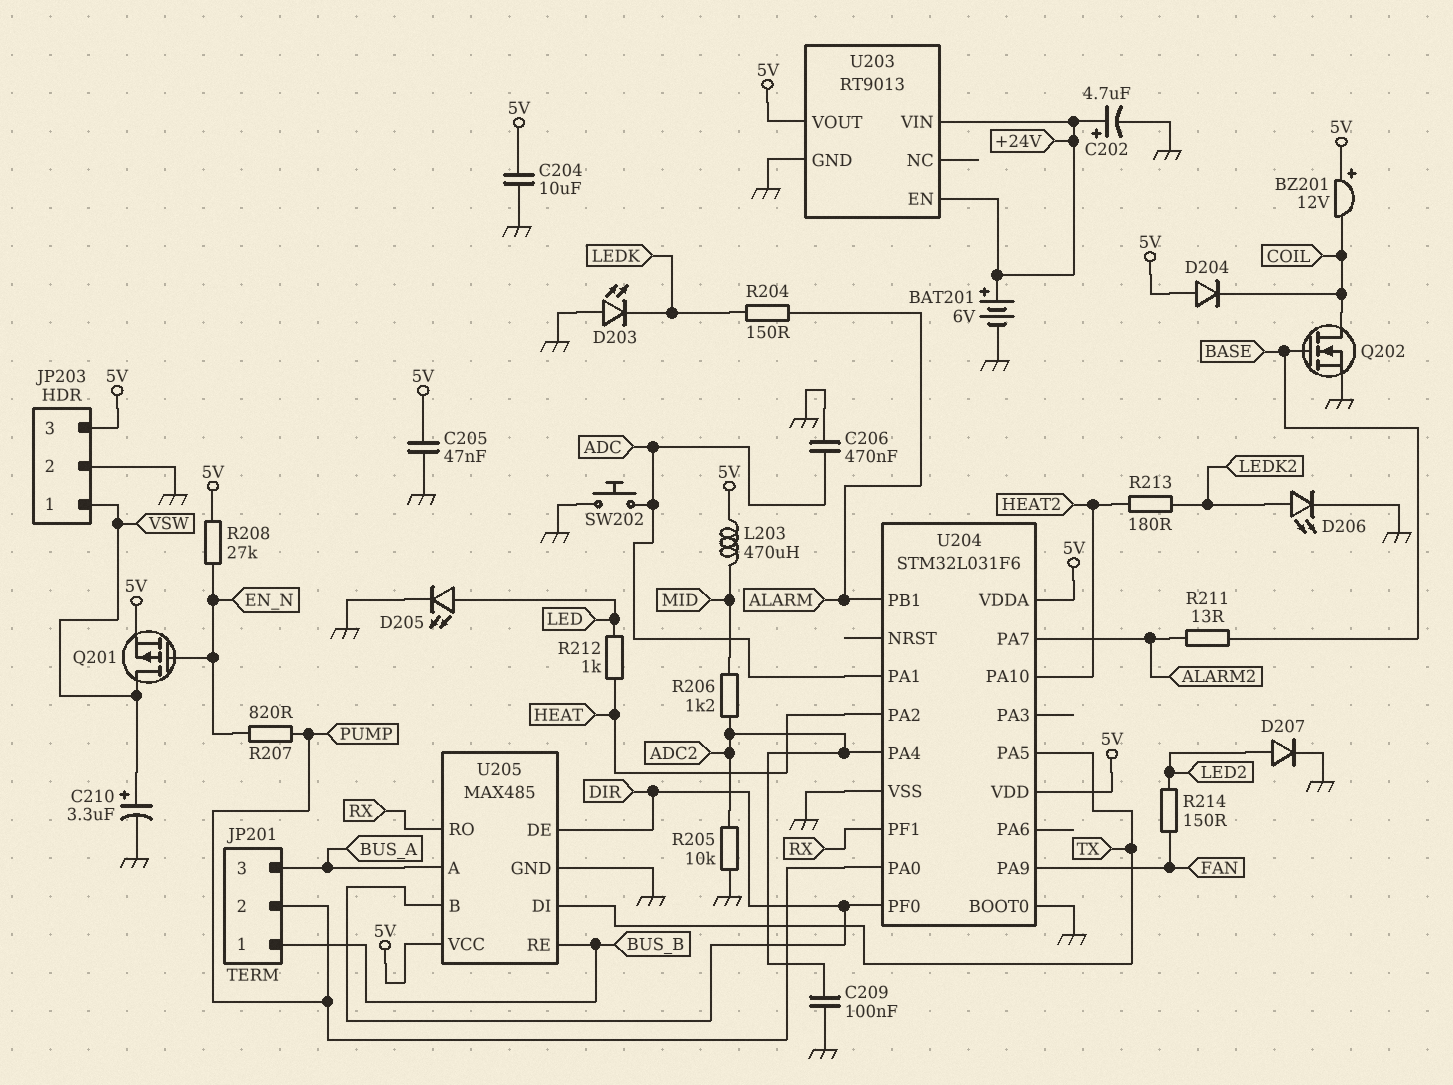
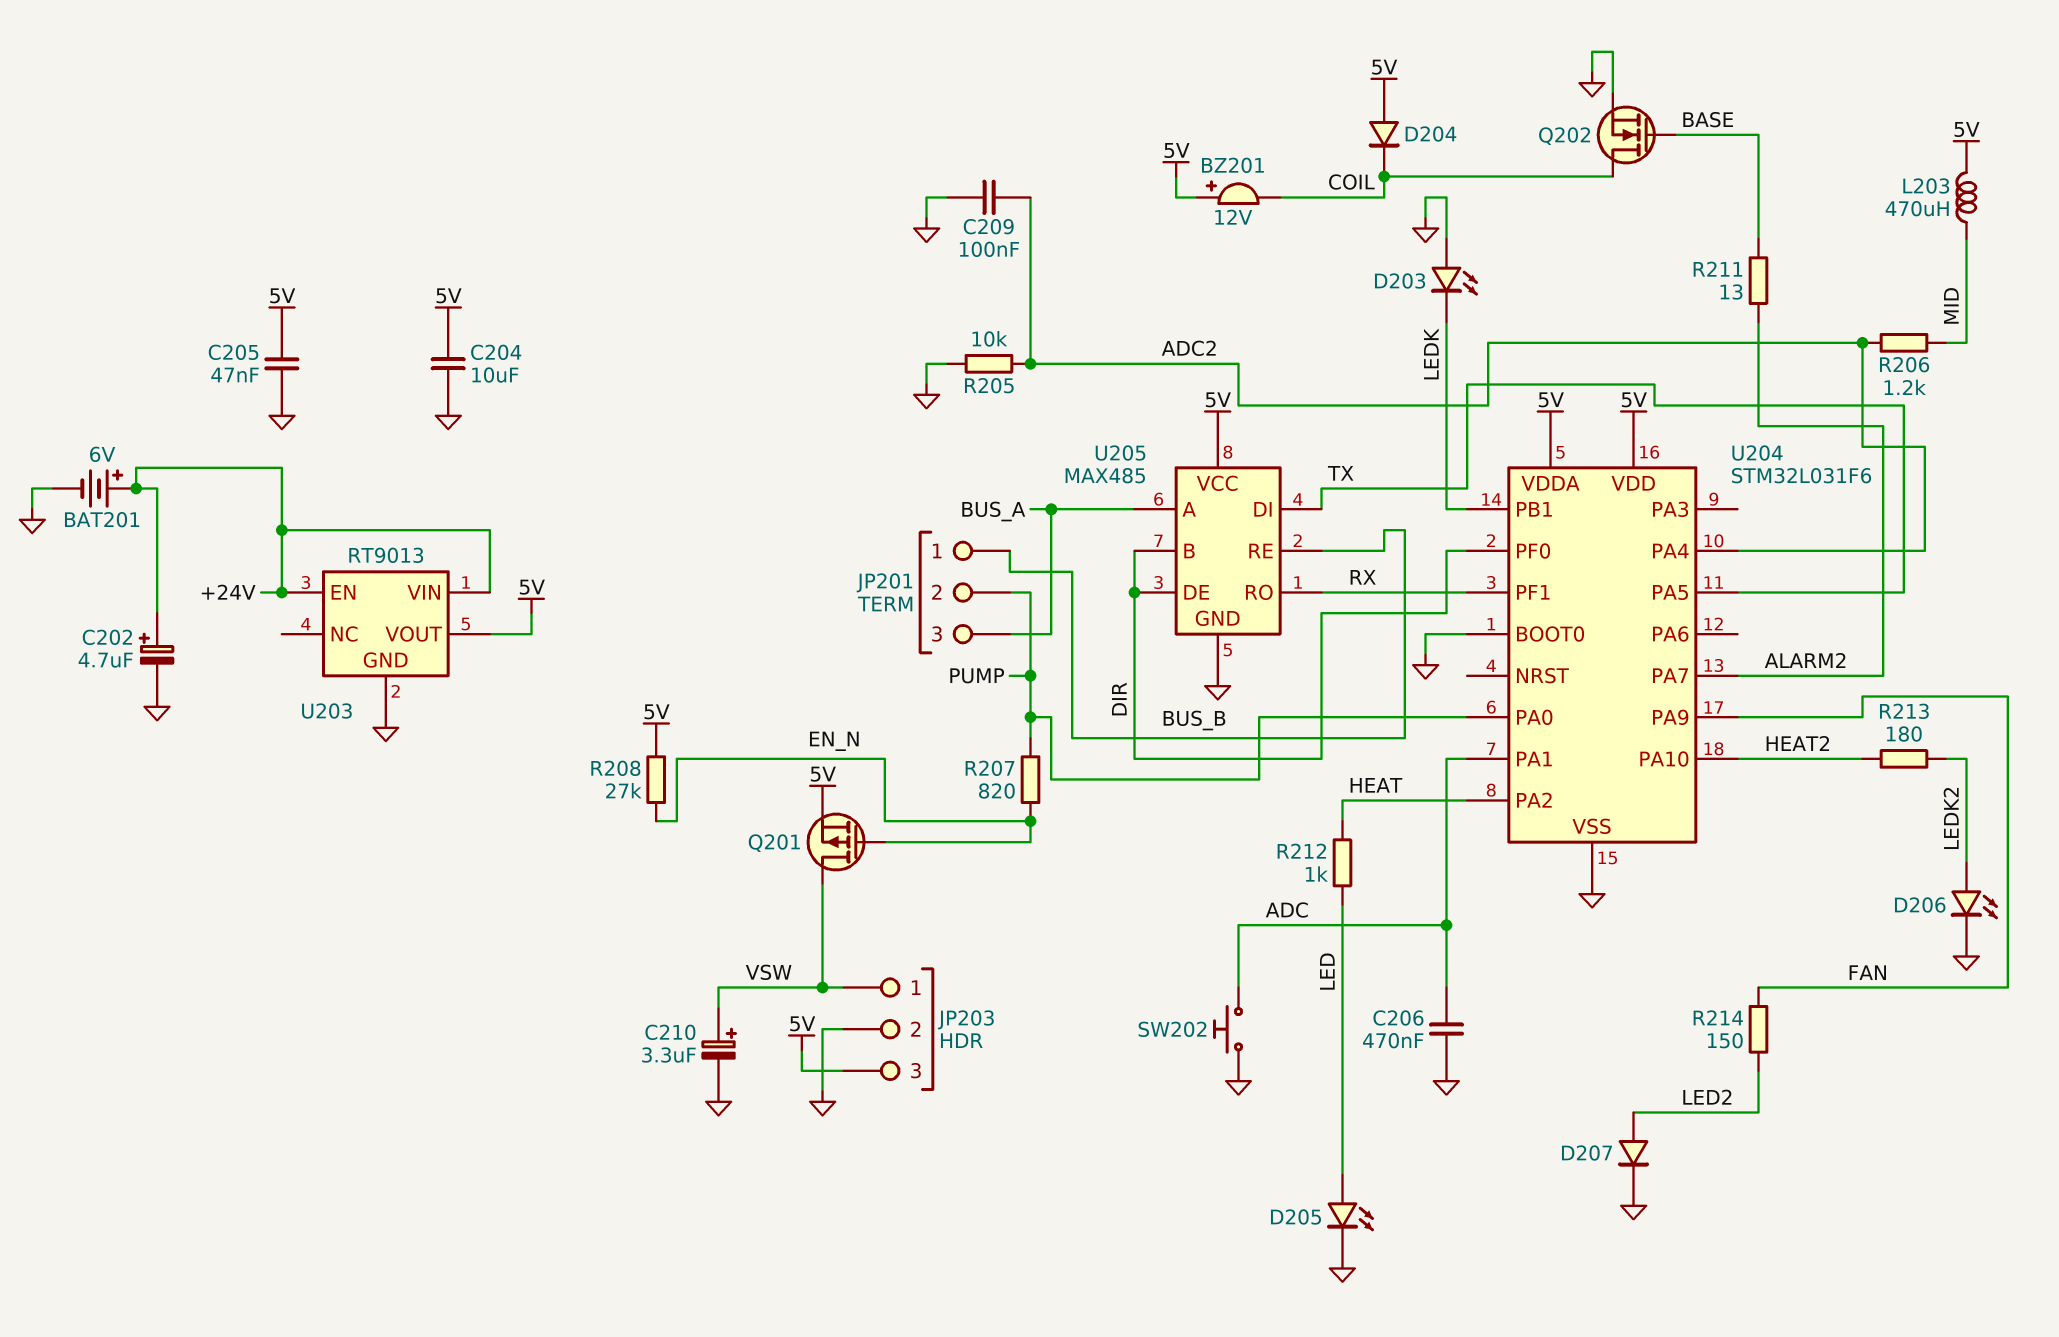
R204: 150 (ALARM, LEDK) -> none
U204 pin PB1: ALARM -> LEDK

